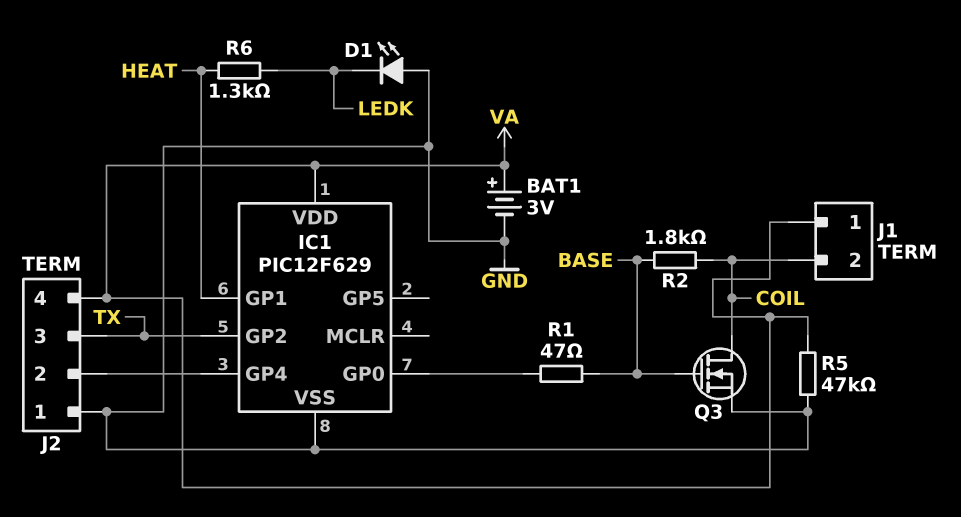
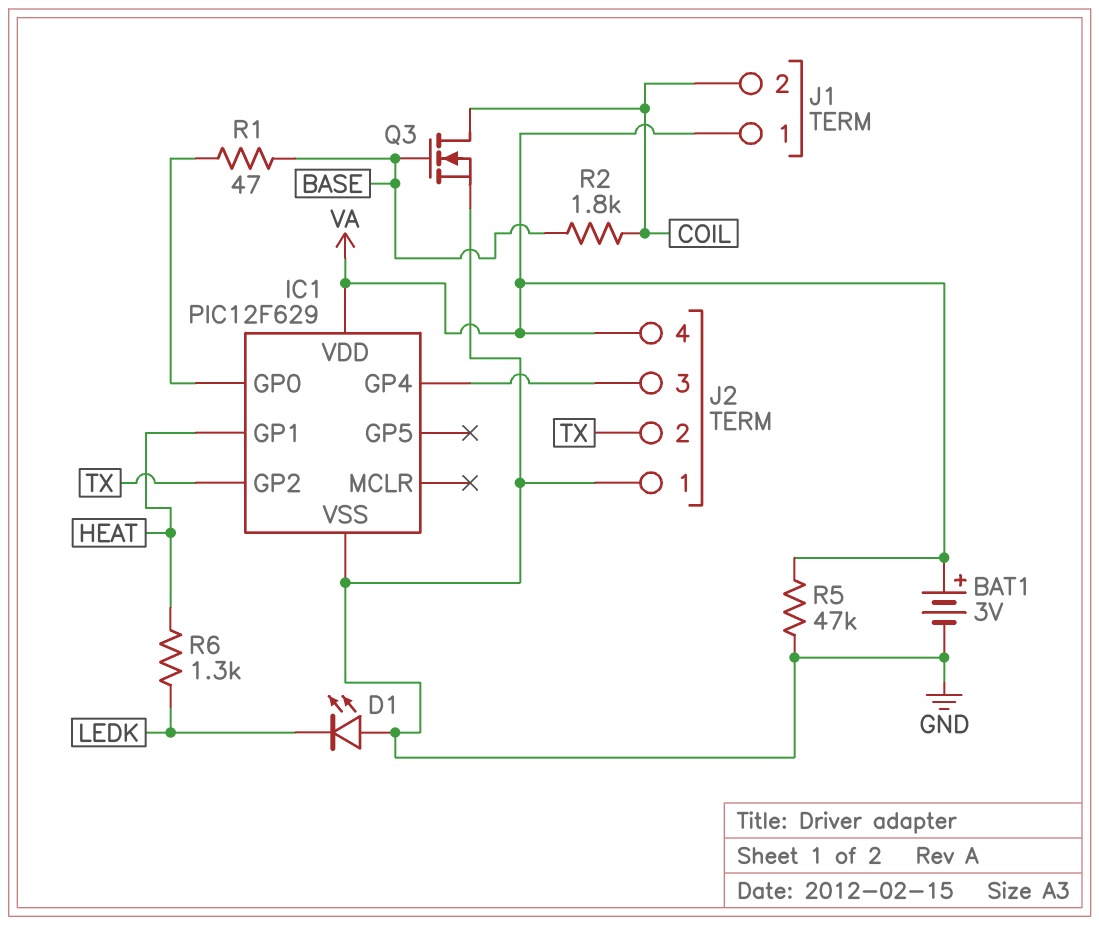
J2 pin 2: IC1/GP4 -> TX
J2 pin 3: TX -> IC1/GP4

